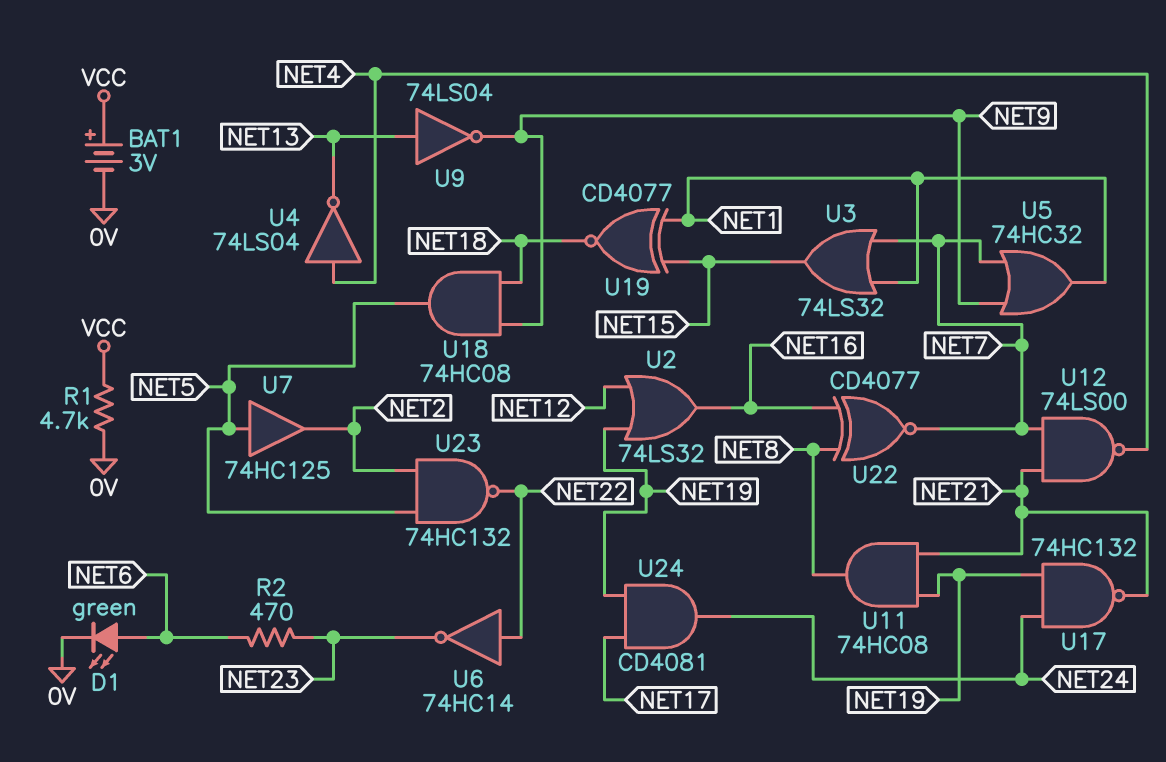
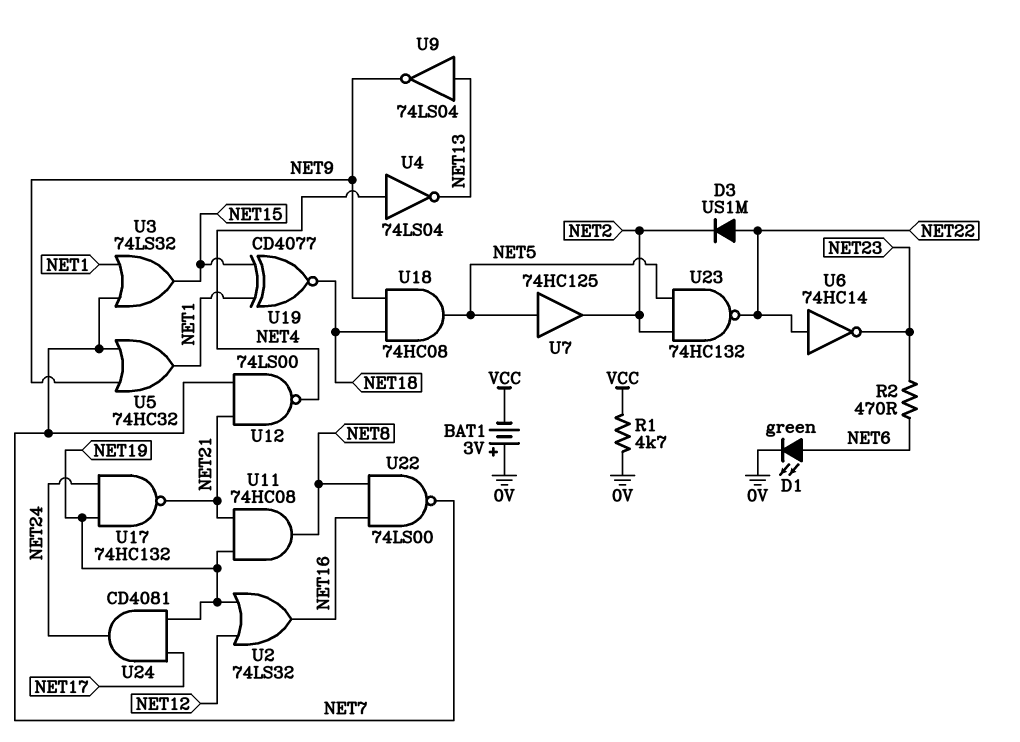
BAT1: 3V (plus VCC, minus 0V) -> 3V (plus 0V, minus VCC)
D3: none -> diode US1M (A NET22, K NET2)
U22: XNOR CD4077 (in NET8, in NET16, out NET7) -> NAND 74LS00 (in NET8, in NET16, out NET7)

